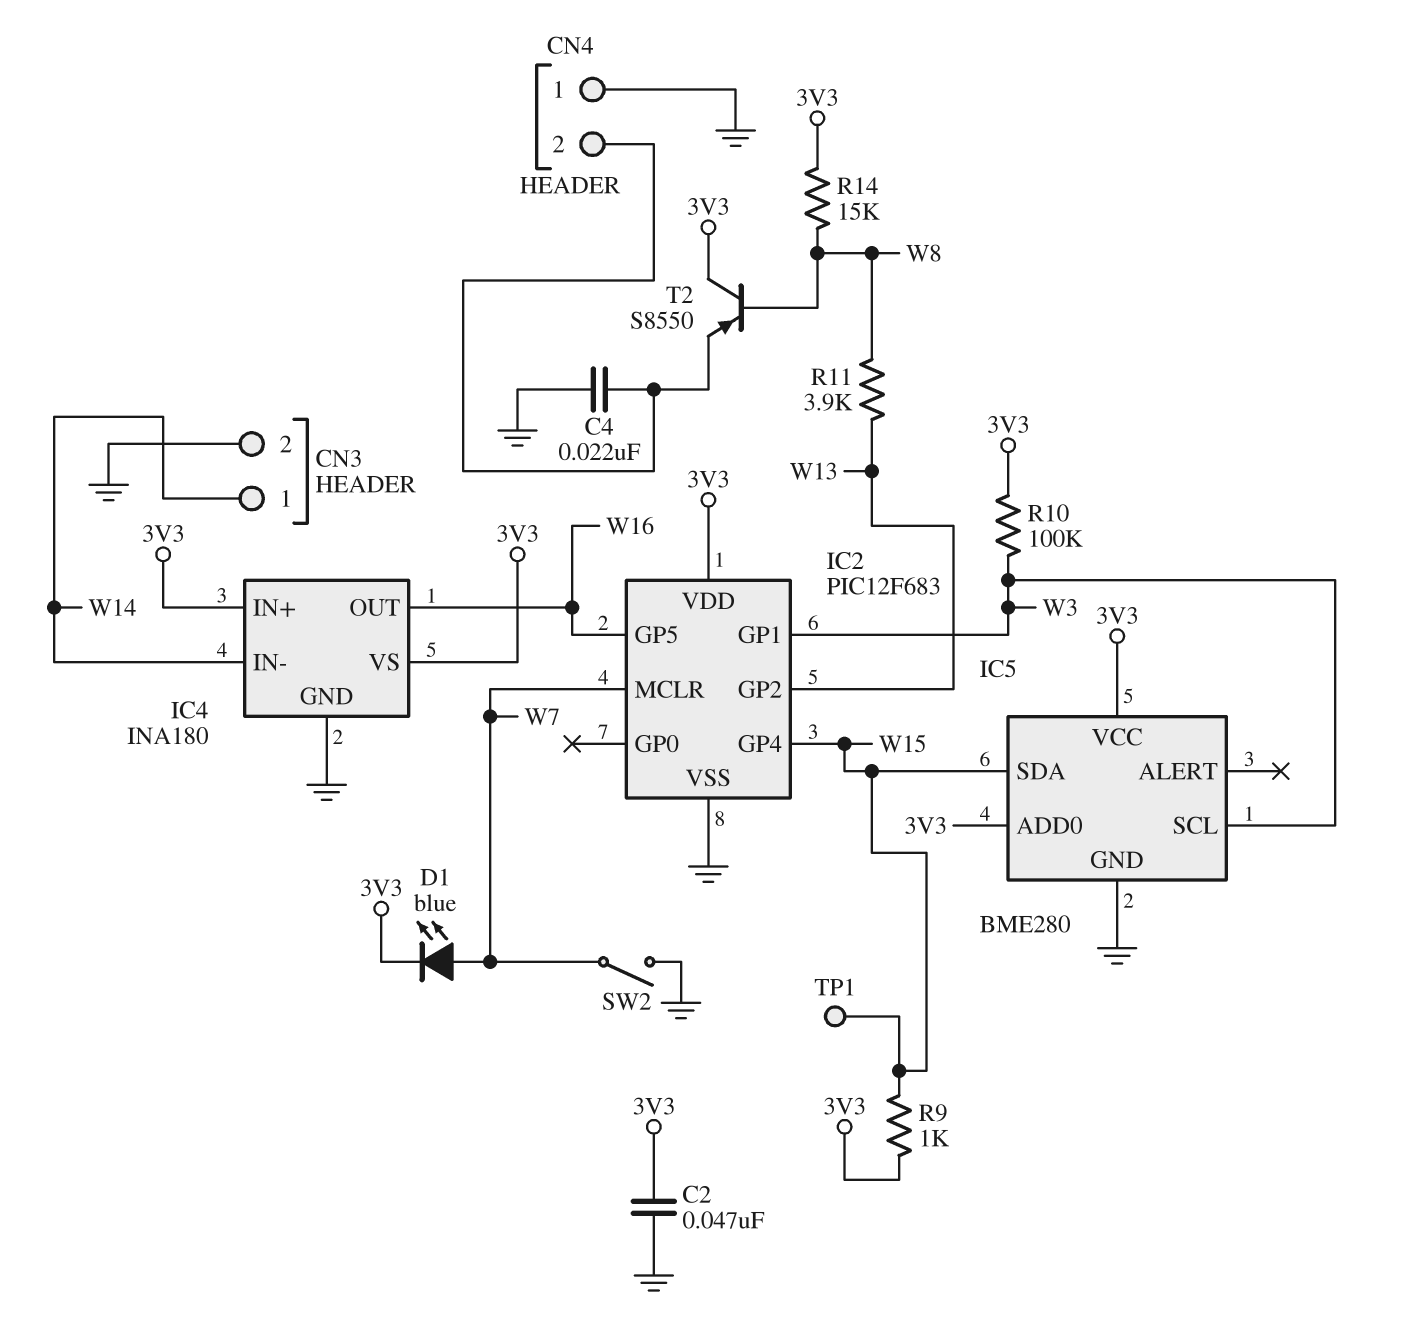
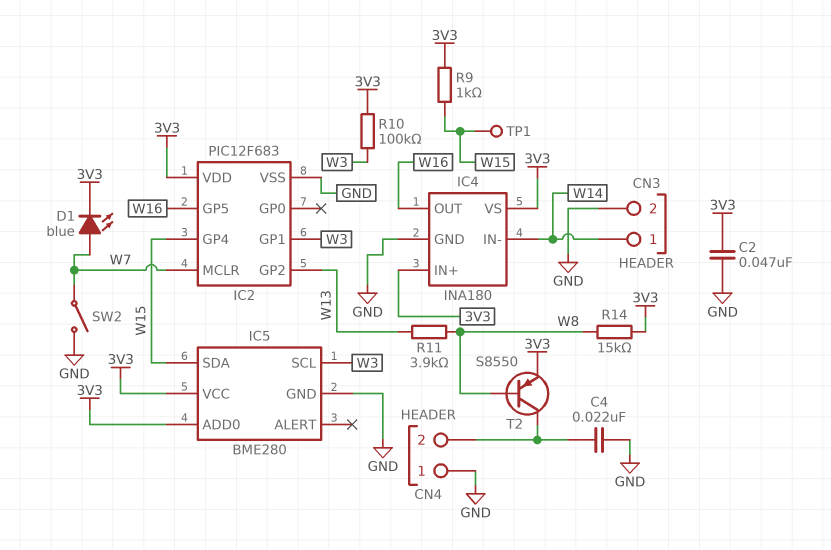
T2: PNP S8550 (B W8, C 3V3, E CN4/2) -> PNP S8550 (B W8, C CN4/2, E 3V3)

